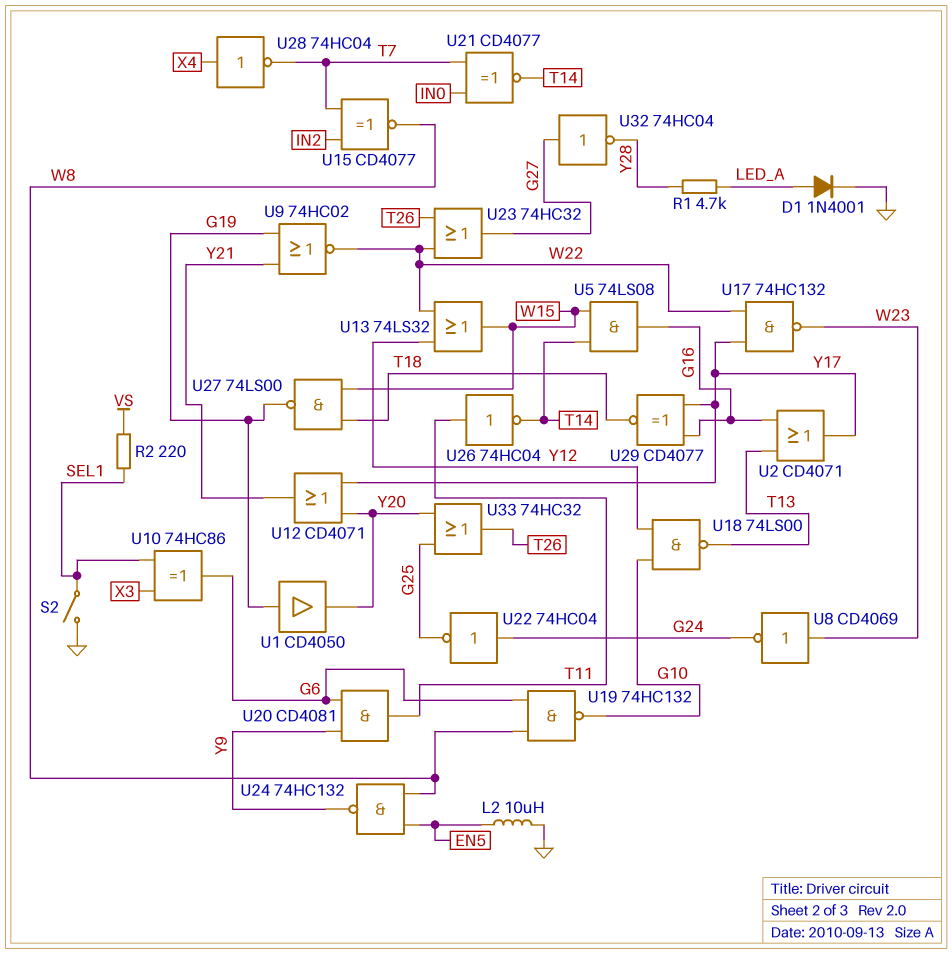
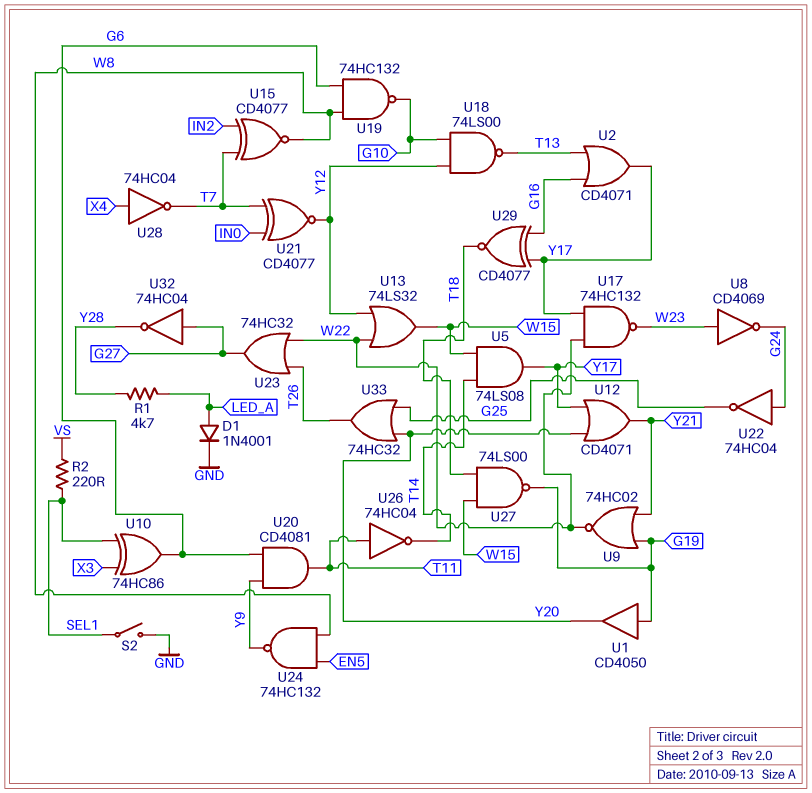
L2: 10uH (EN5, GND) -> none
U5: AND 74LS08 (in T14, in W15, out G16) -> AND 74LS08 (in T14, in W15, out Y17)
U21: XNOR CD4077 (in IN0, in T7, out T14) -> XNOR CD4077 (in IN0, in T7, out Y12)

